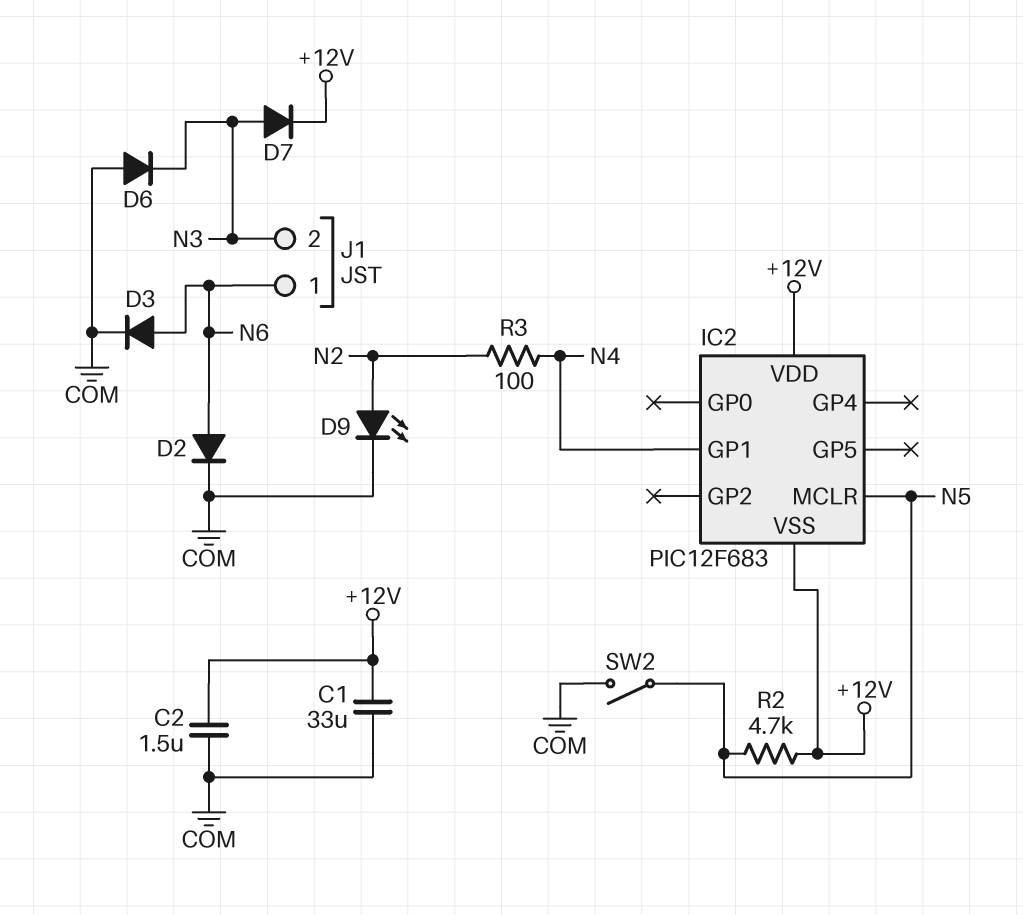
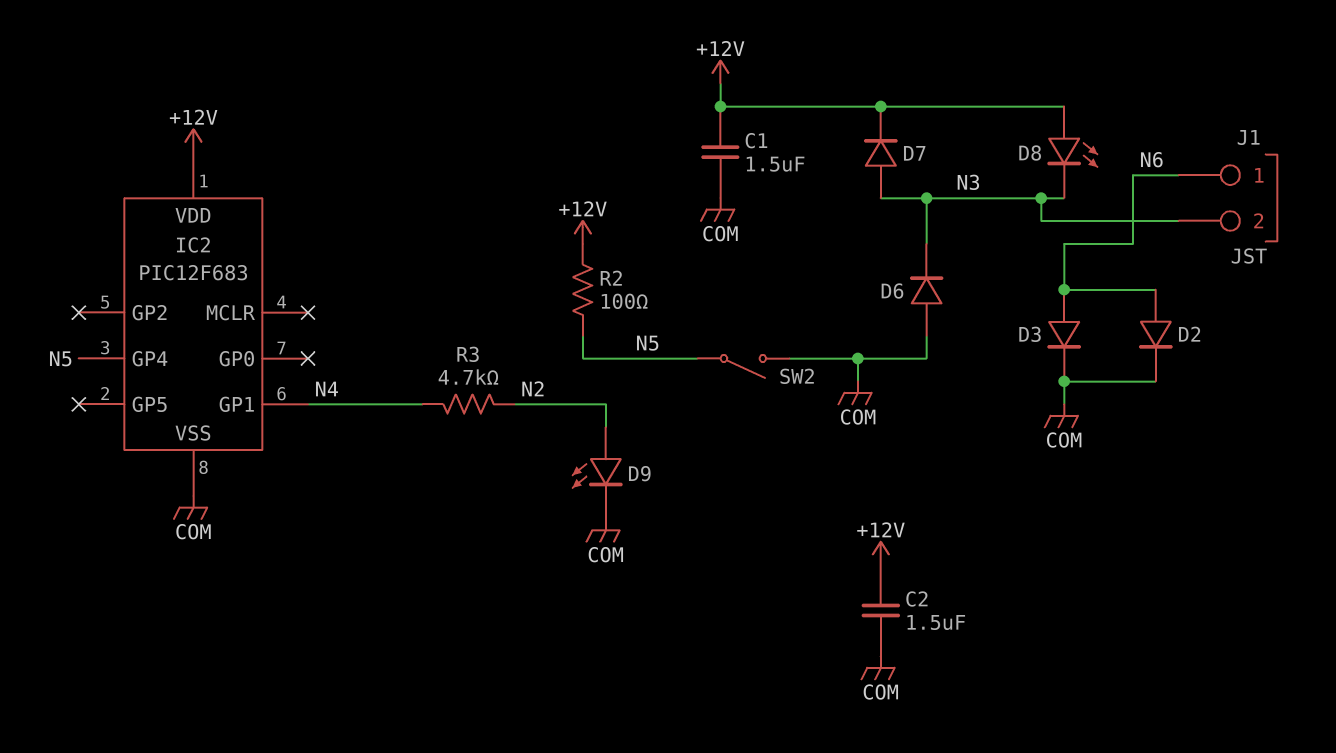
C1: 33uF (+12V, COM) -> 1.5uF (+12V, COM)
D8: none -> LED (A +12V, K N3)
IC2 pin GP4: none -> N5
IC2 pin MCLR: N5 -> none
IC2 pin VSS: +12V -> COM
R2: 4.7k (+12V, N5) -> 100 (+12V, N5)
R3: 100 (N2, N4) -> 4.7k (N2, N4)

